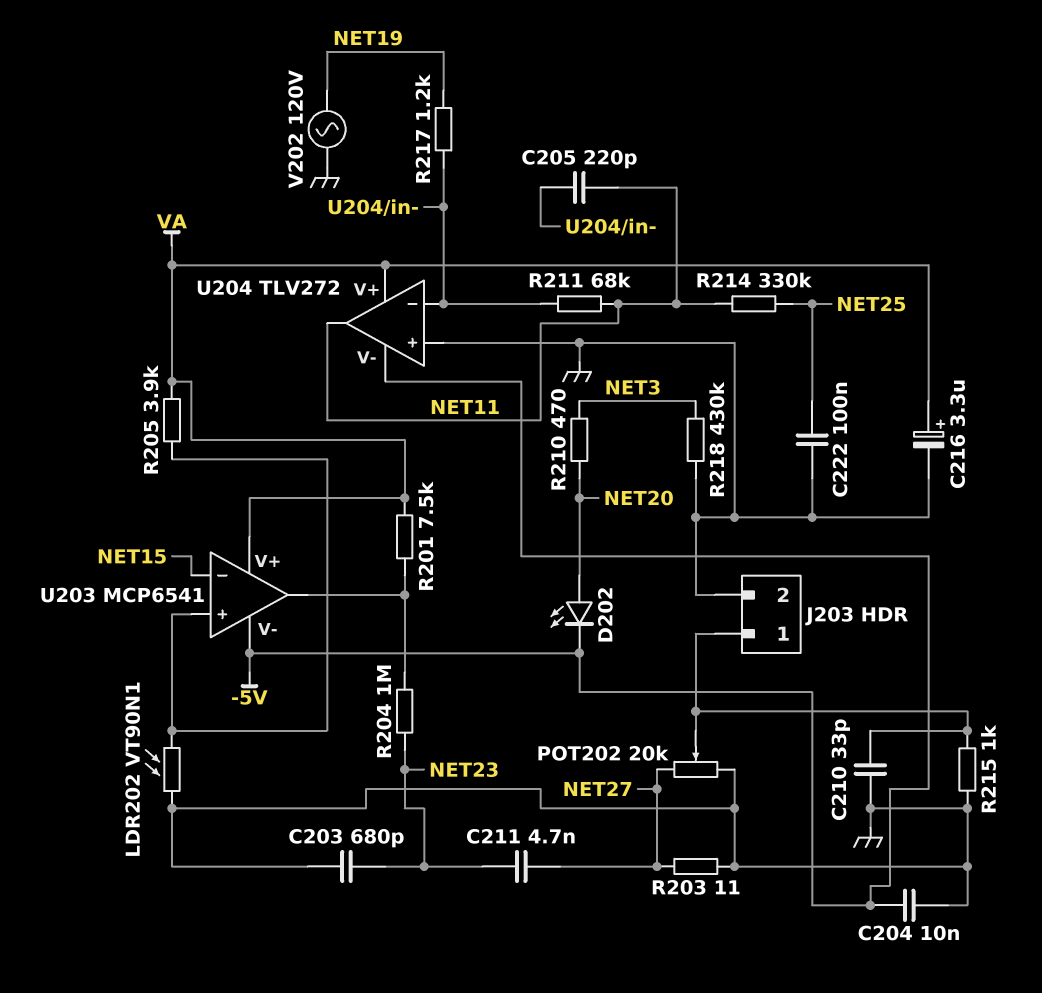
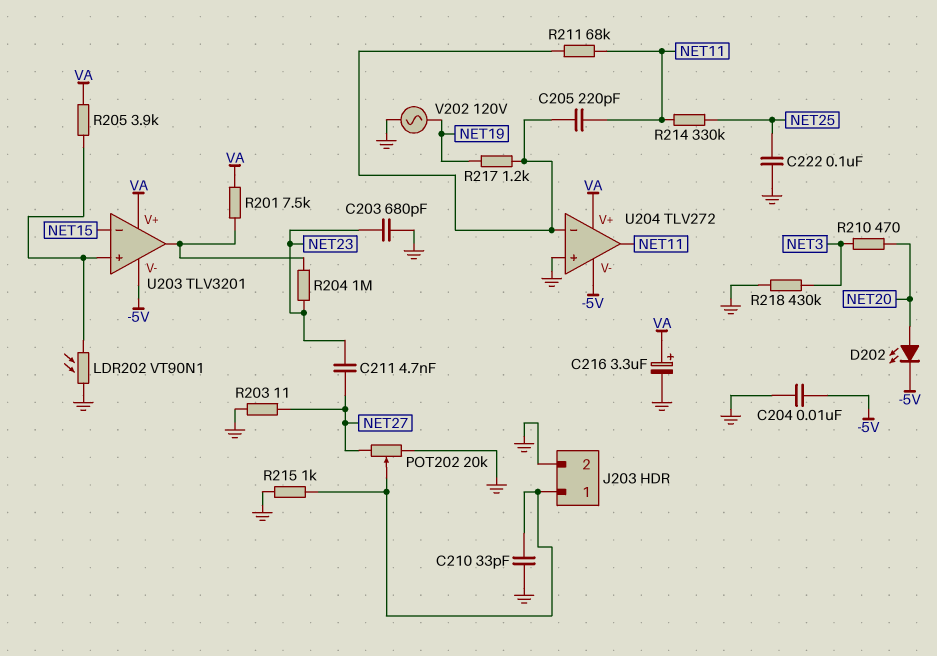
U203: MCP6541 -> TLV3201

